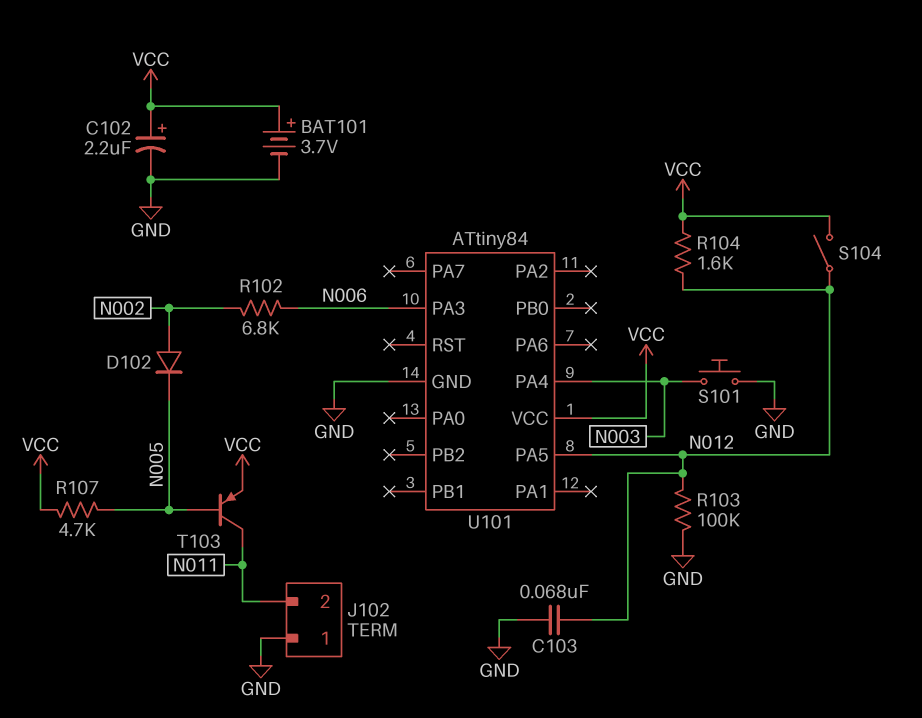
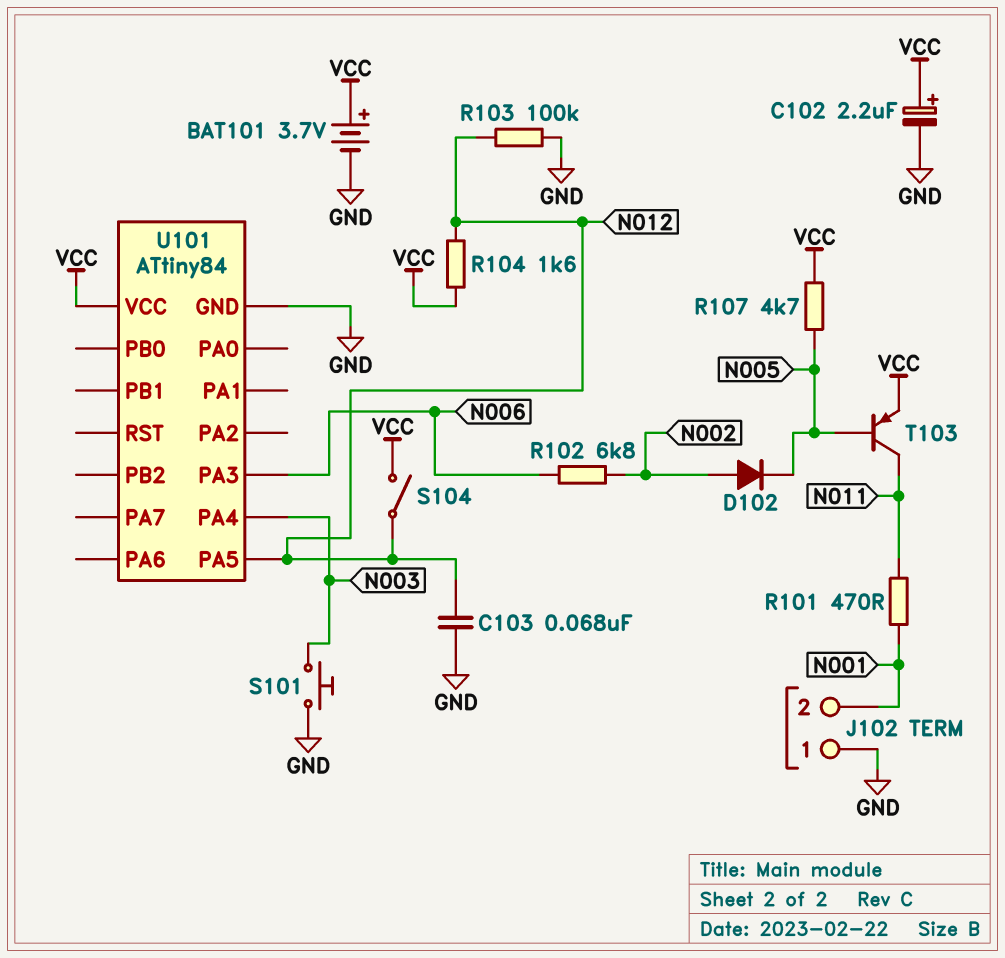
J102 pin 2: N011 -> N001
R101: none -> 470 (N001, N011)

